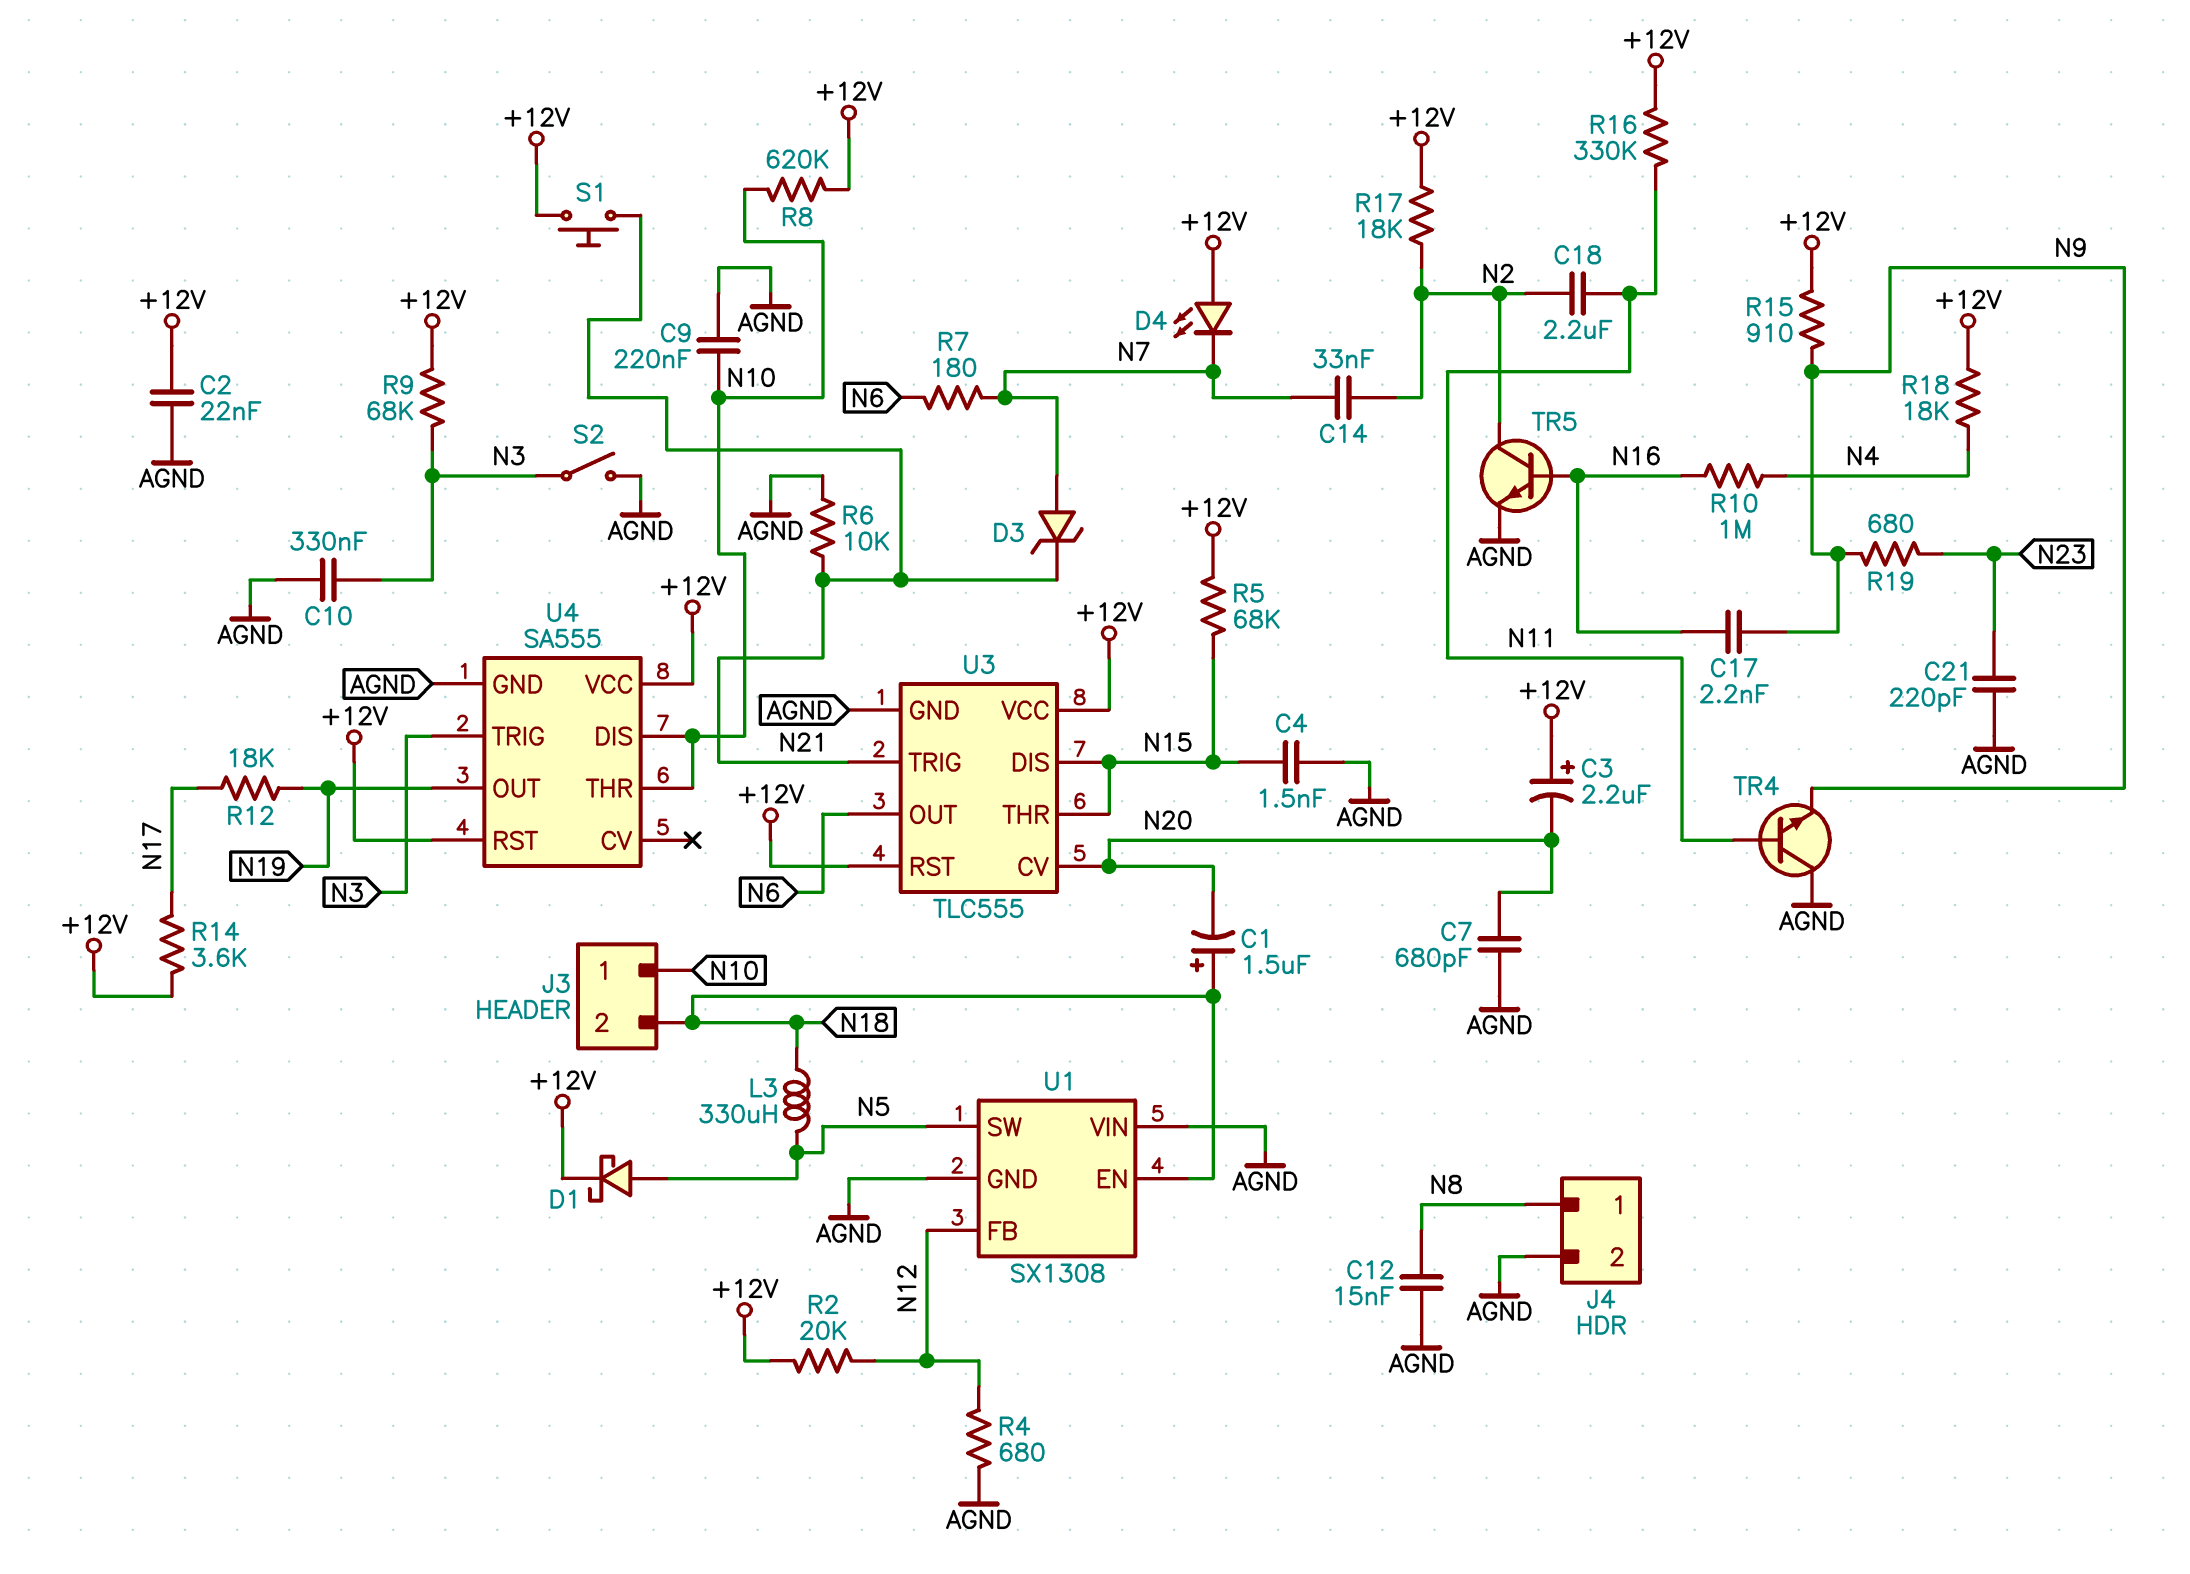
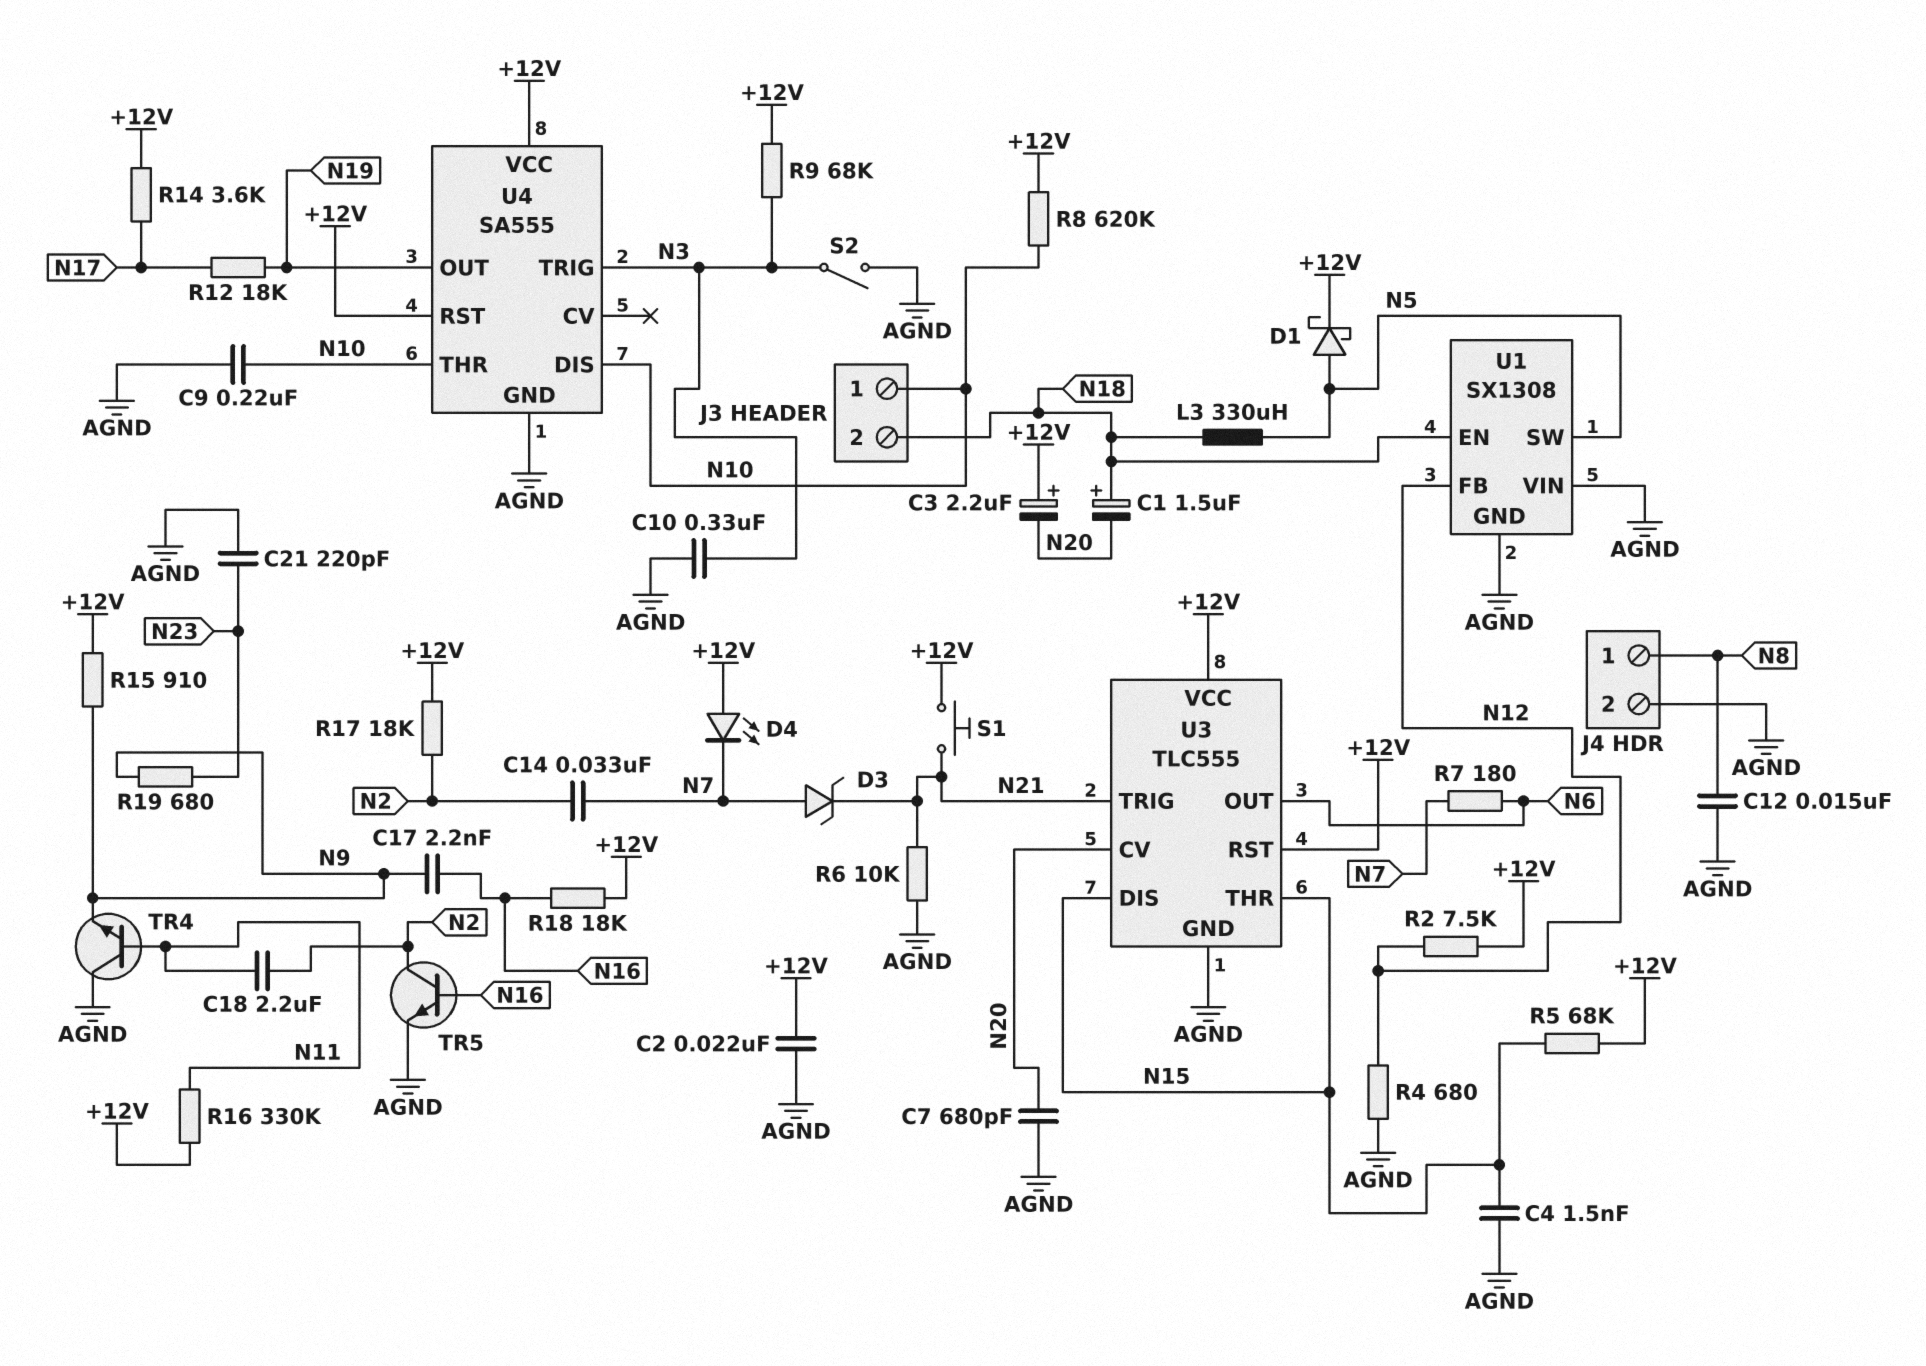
R2: 20k (+12V, N12) -> 7.5k (+12V, N12)
R10: 1M (N4, N16) -> none
R18: 18k (+12V, N4) -> 18k (+12V, N16)

